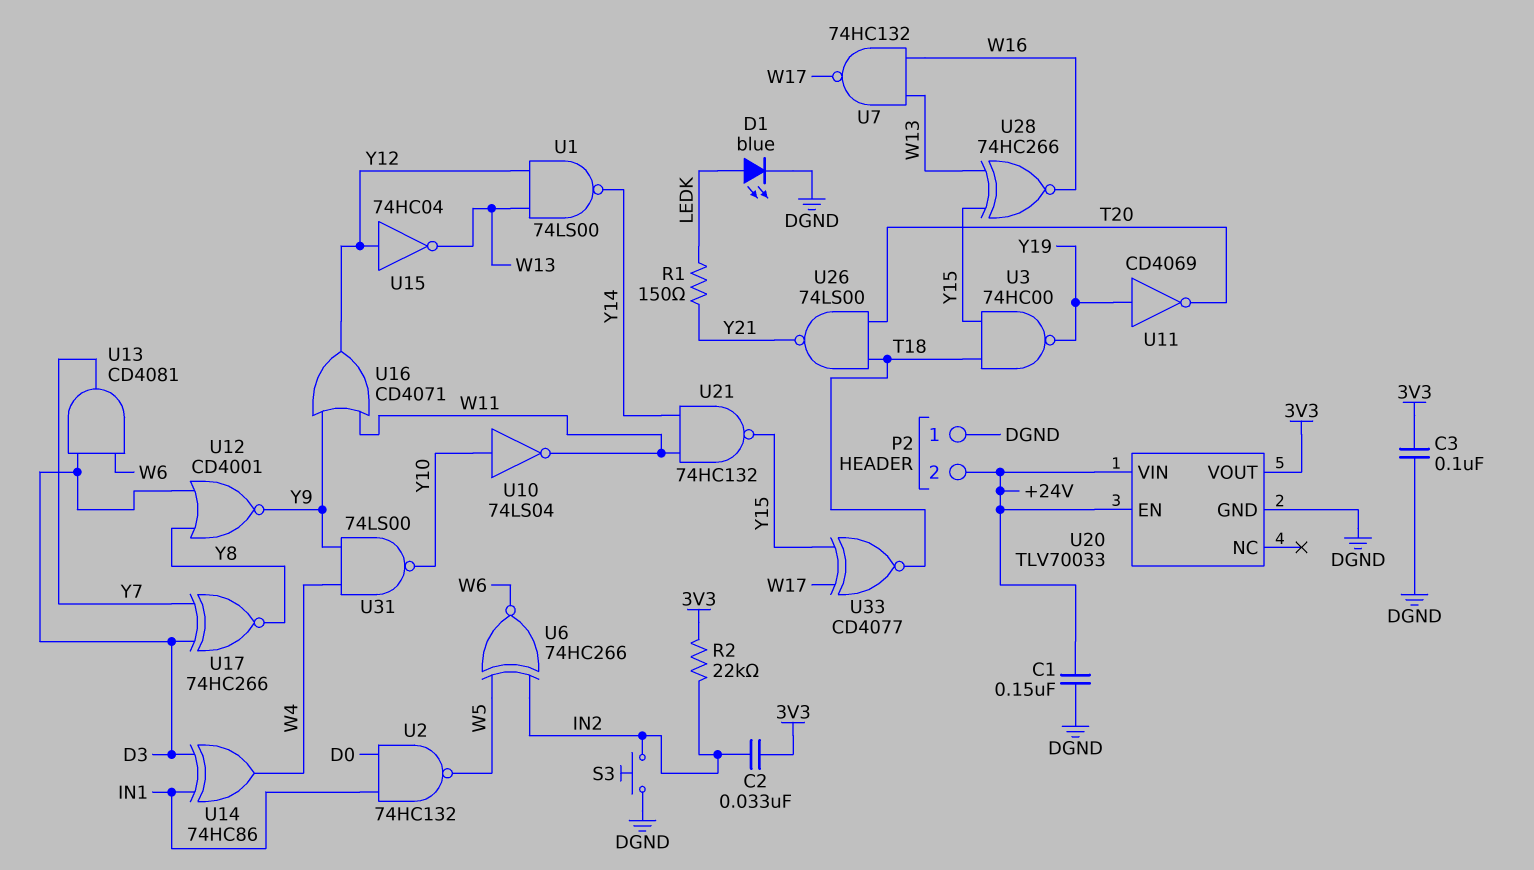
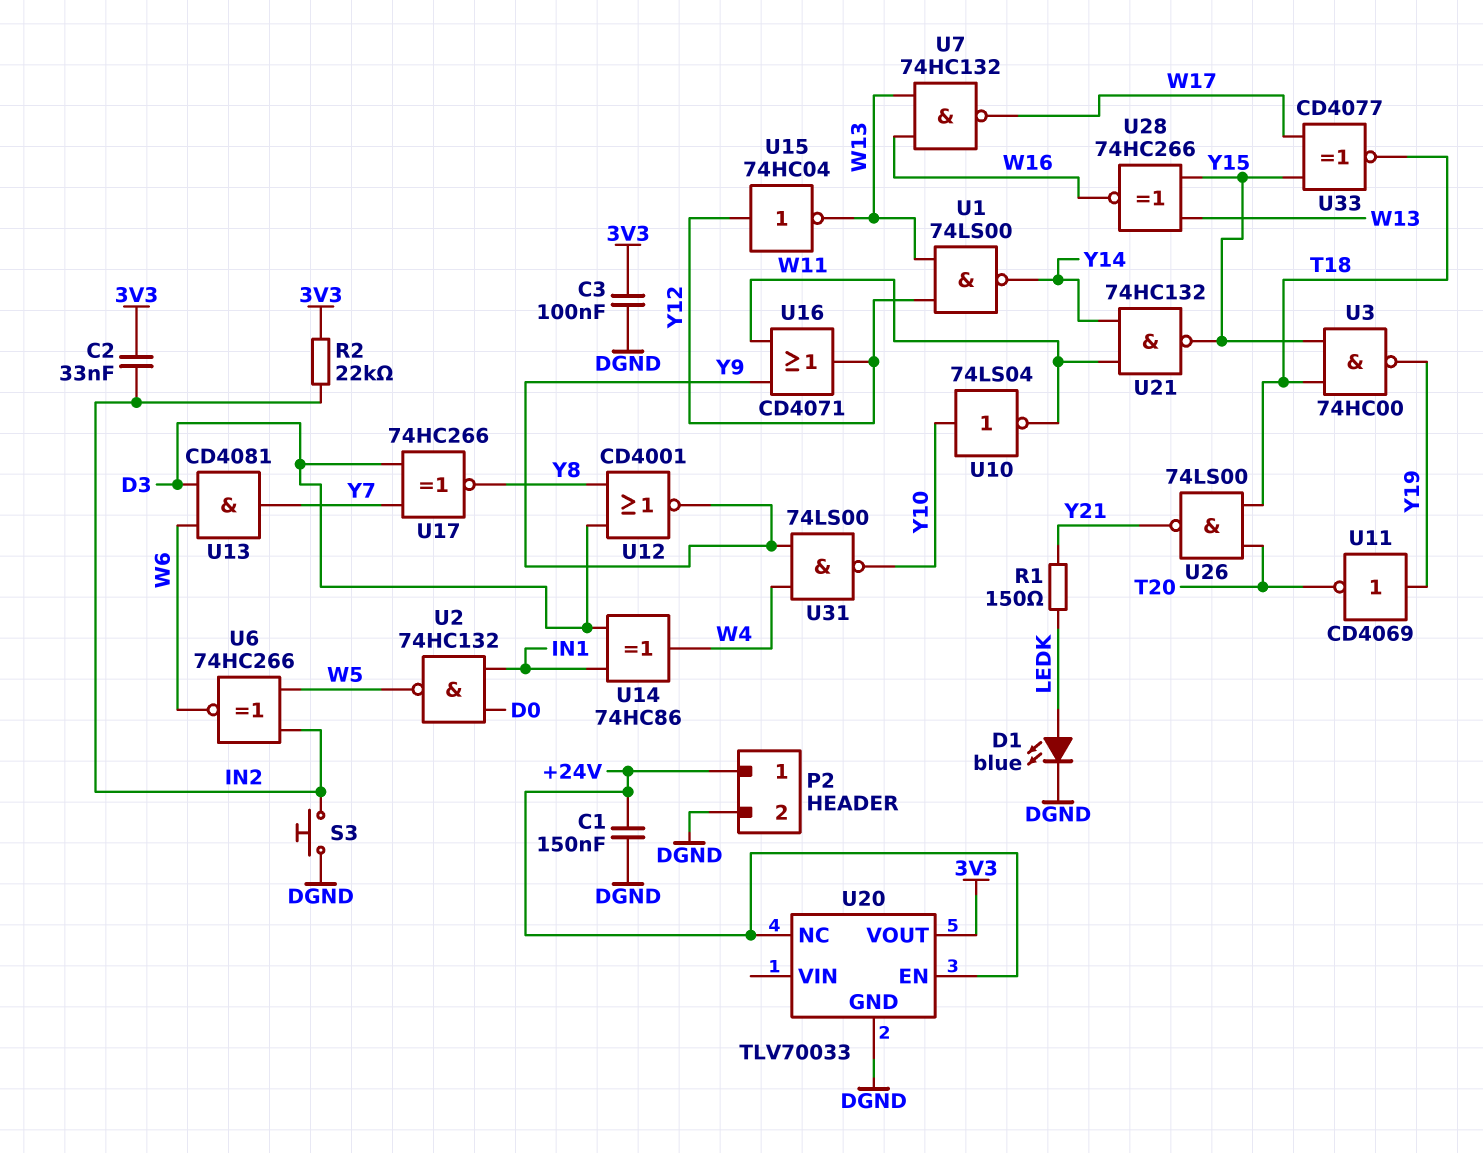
P2 pin 1: DGND -> +24V
P2 pin 2: +24V -> DGND
U20 pin NC: none -> +24V
U20 pin VIN: +24V -> none

